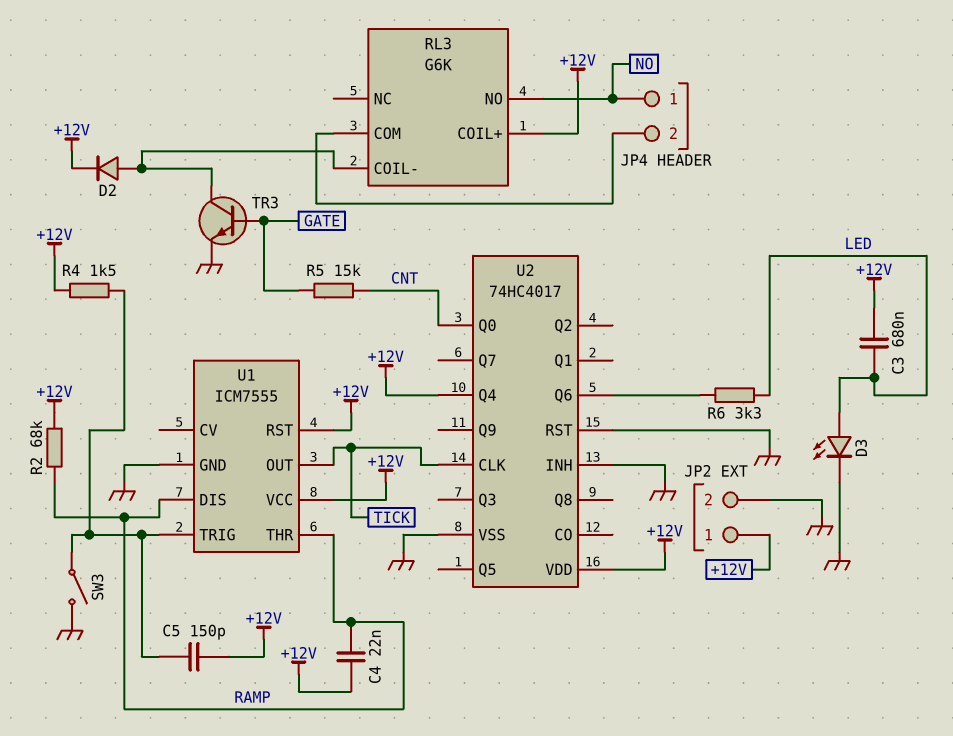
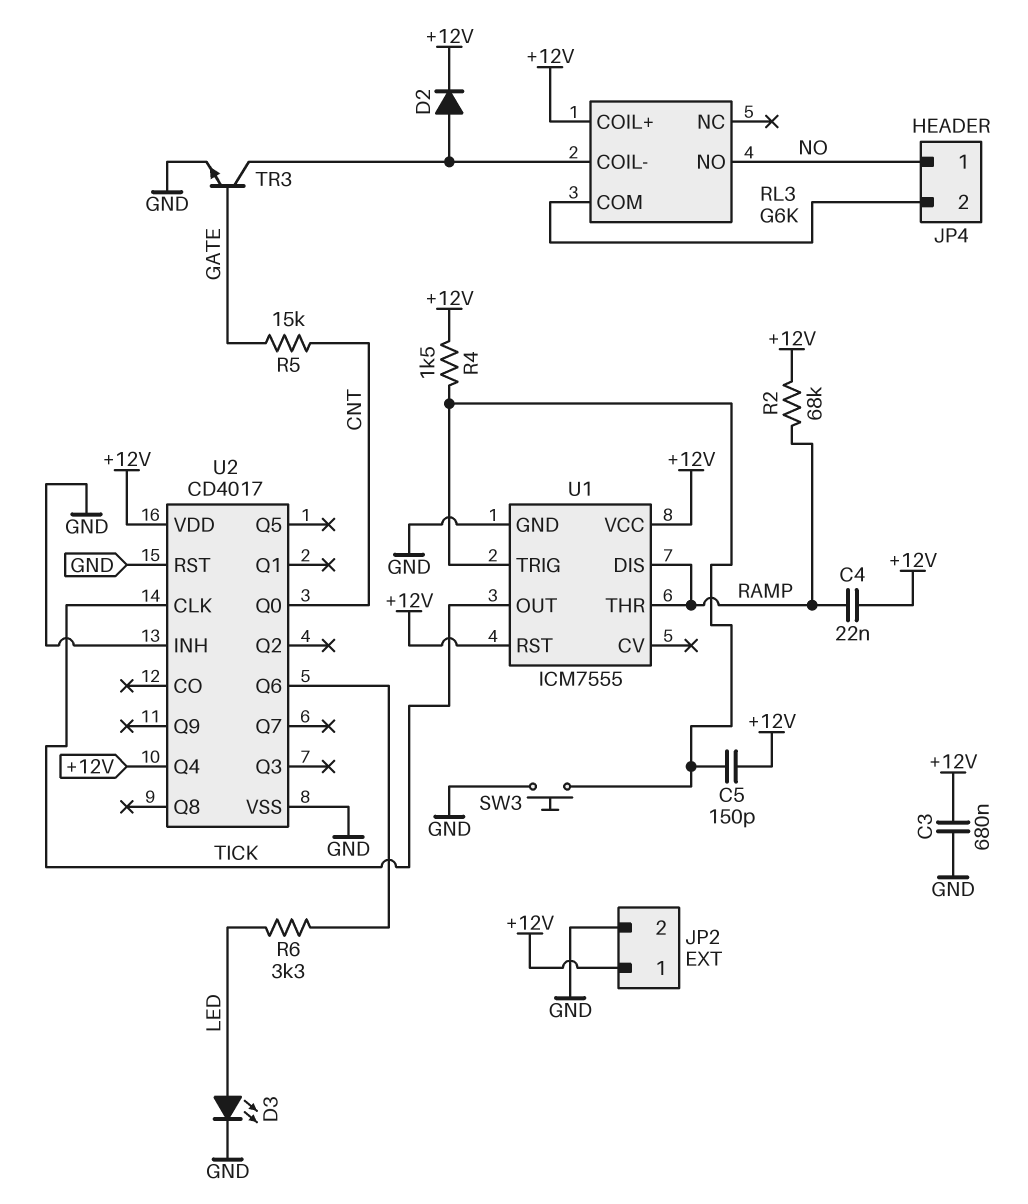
C3: 680nF (+12V, LED) -> 680nF (+12V, GND)
SW3: switch (GND, U1/TRIG) -> button (GND, U1/TRIG)
U2: 74HC4017 -> CD4017

